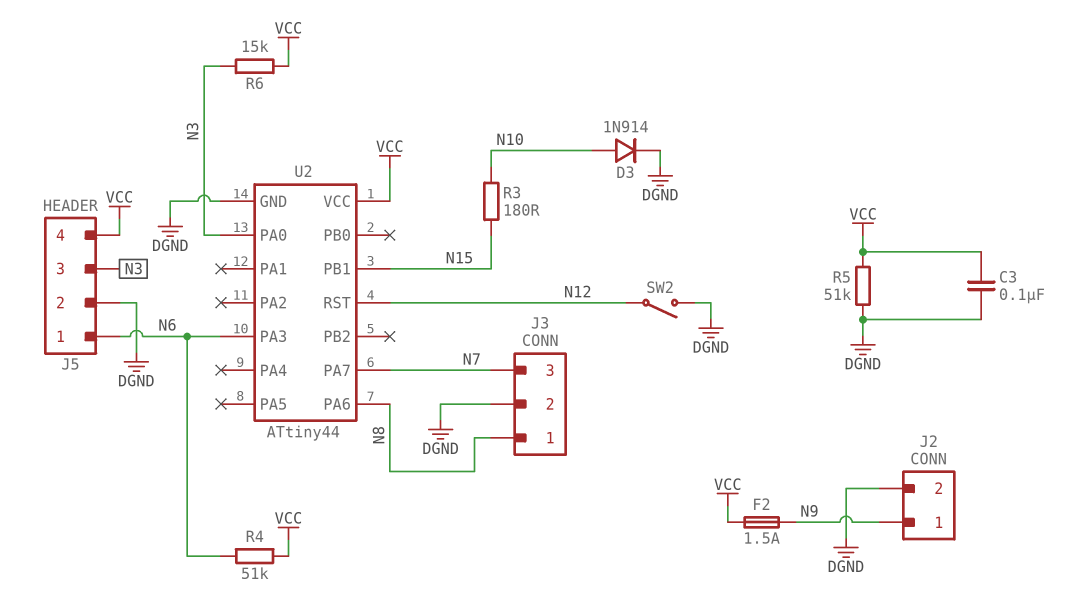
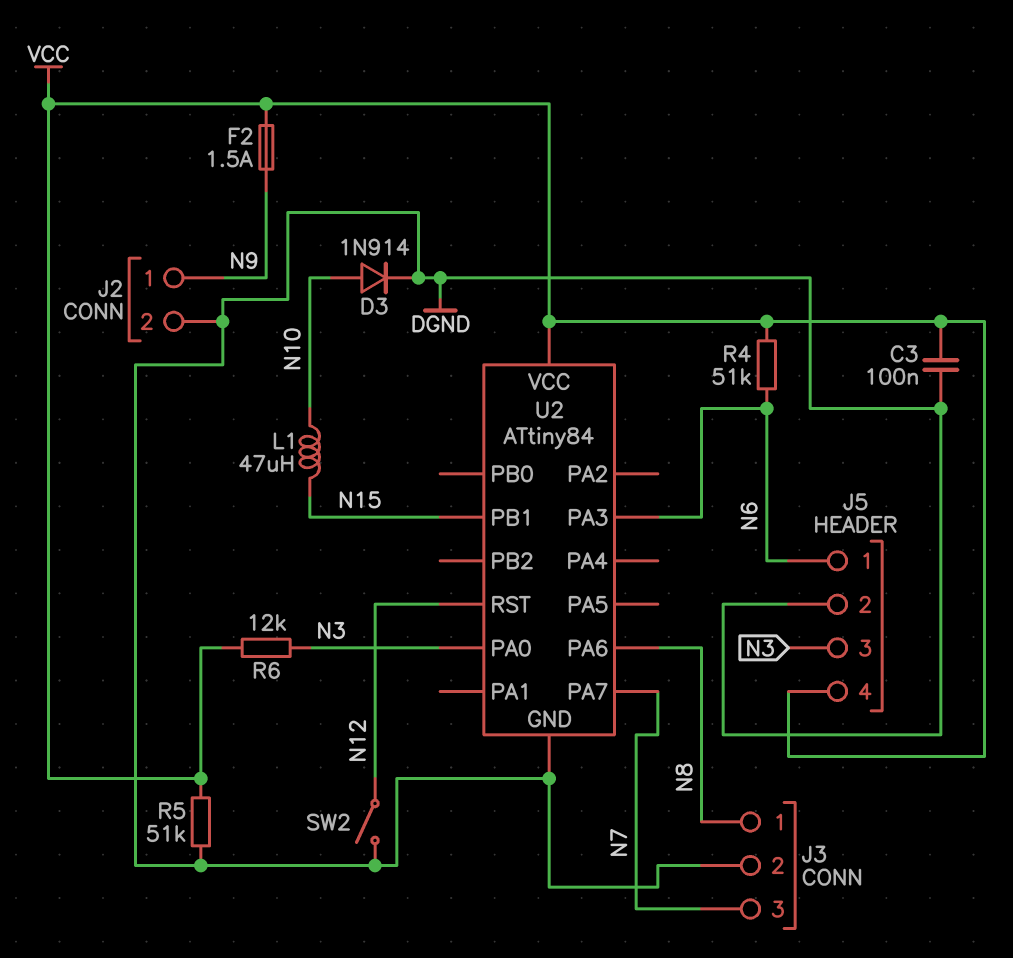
L1: none -> 47uH (N10, N15)
R3: 180 (N10, N15) -> none
R6: 15k (N3, VCC) -> 12k (N3, VCC)
U2: ATtiny44 -> ATtiny84

